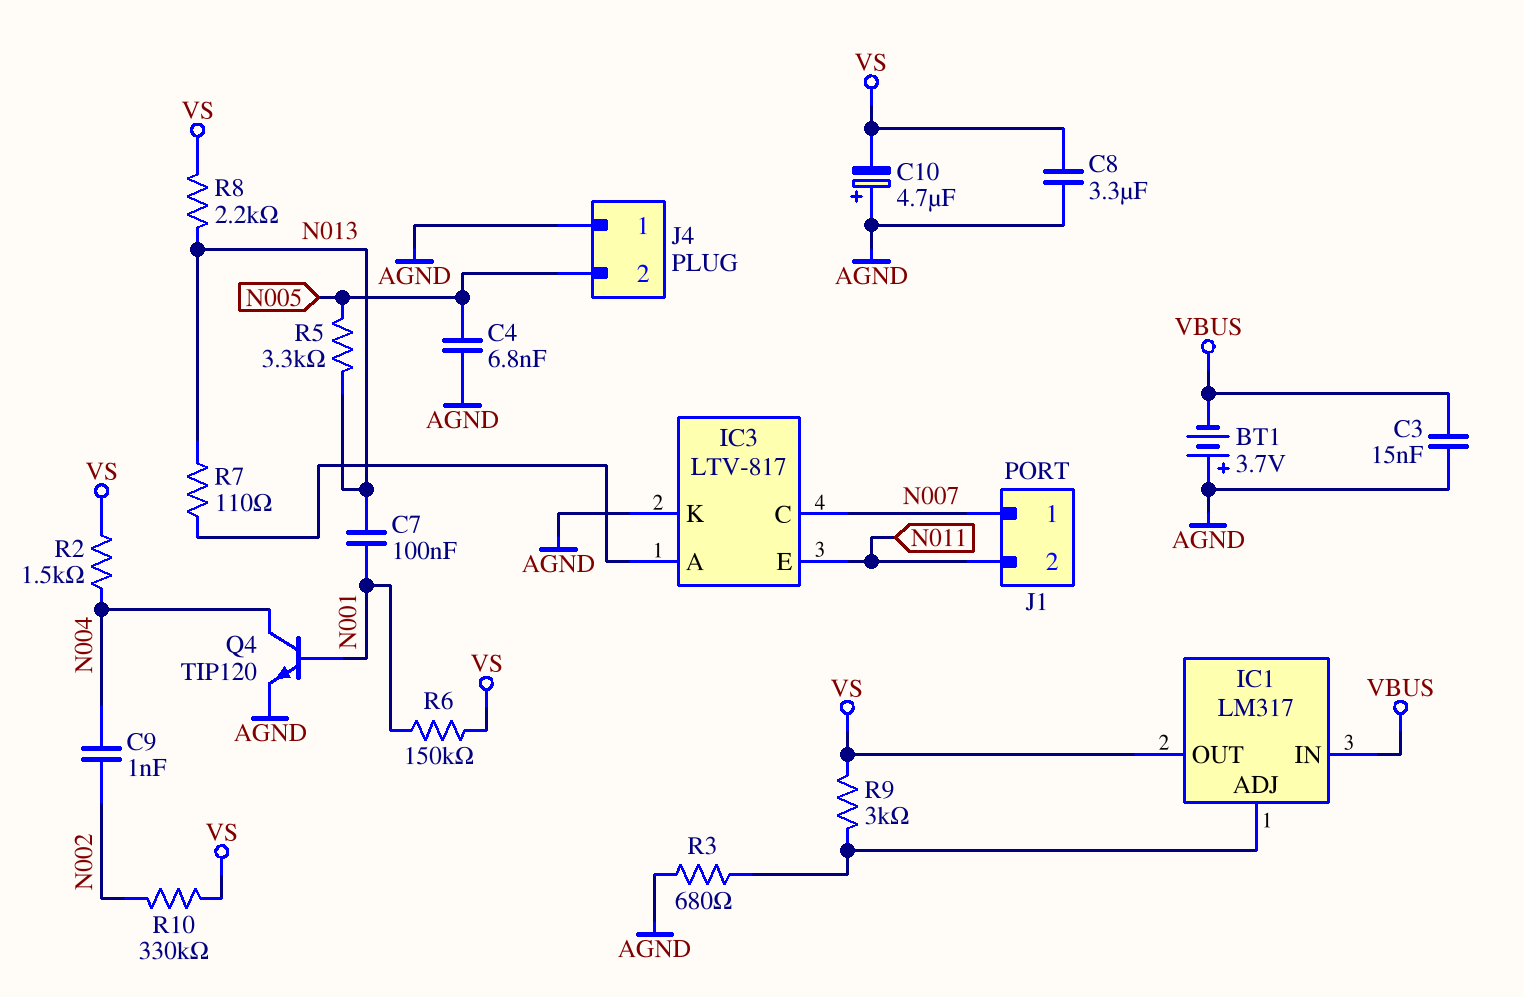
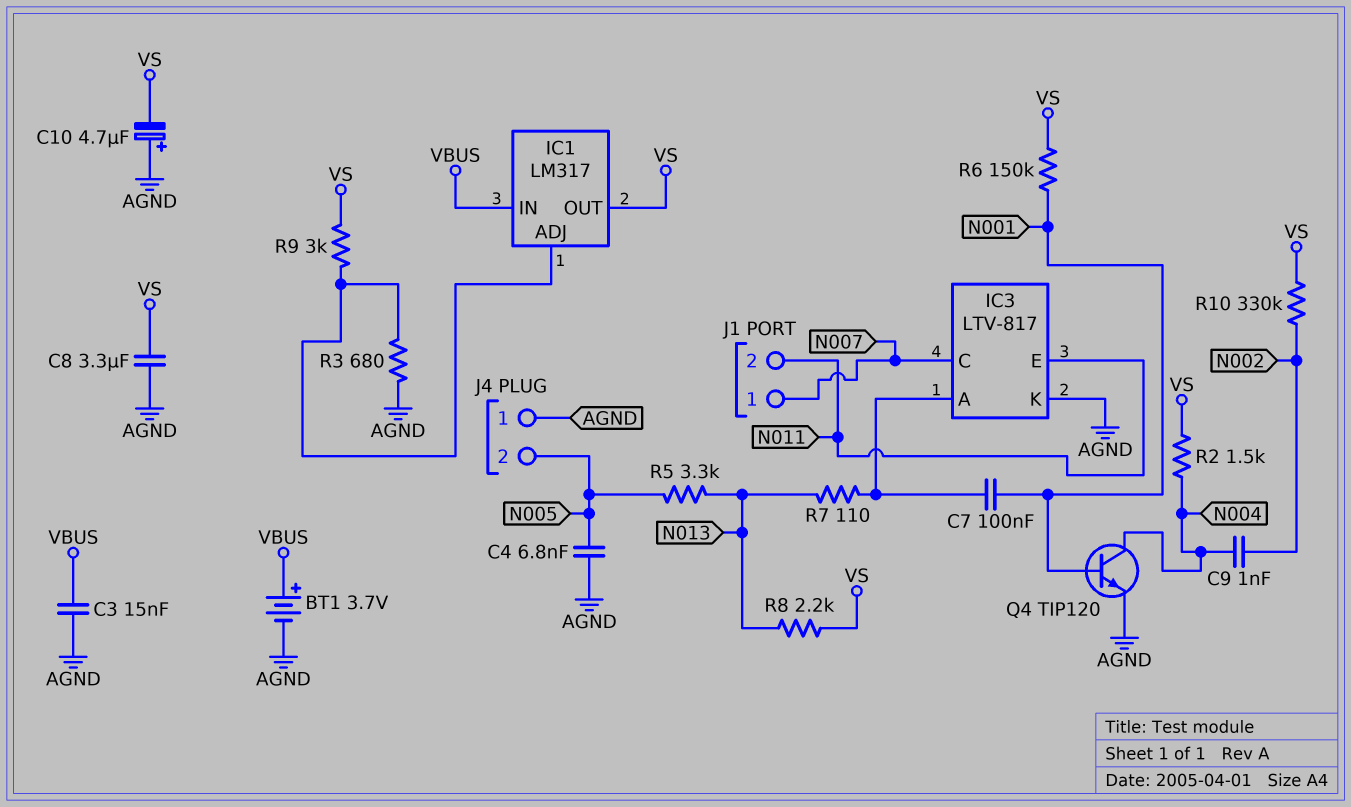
BT1: 3.7V (plus AGND, minus VBUS) -> 3.7V (plus VBUS, minus AGND)
C7: 100nF (N001, N013) -> 100nF (IC3/A, N001)

